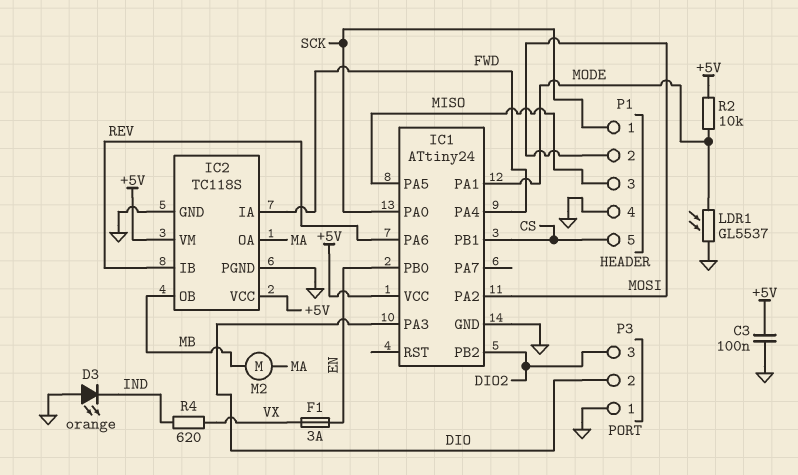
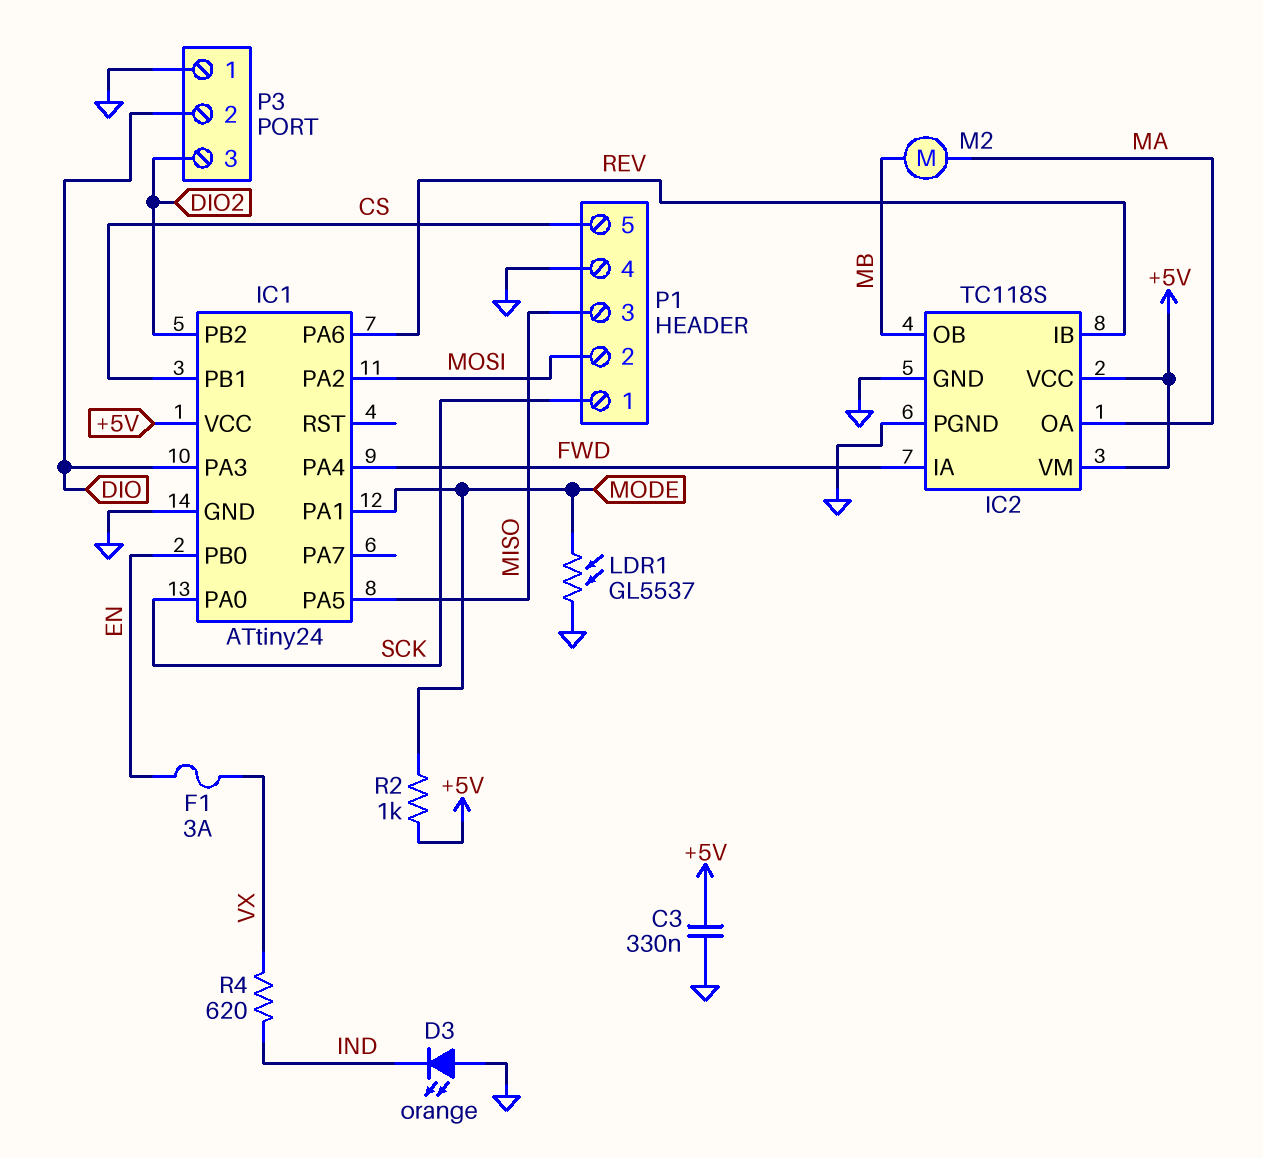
C3: 100nF (+5V, GND) -> 330nF (+5V, GND)
R2: 10k (+5V, MODE) -> 1k (+5V, MODE)

